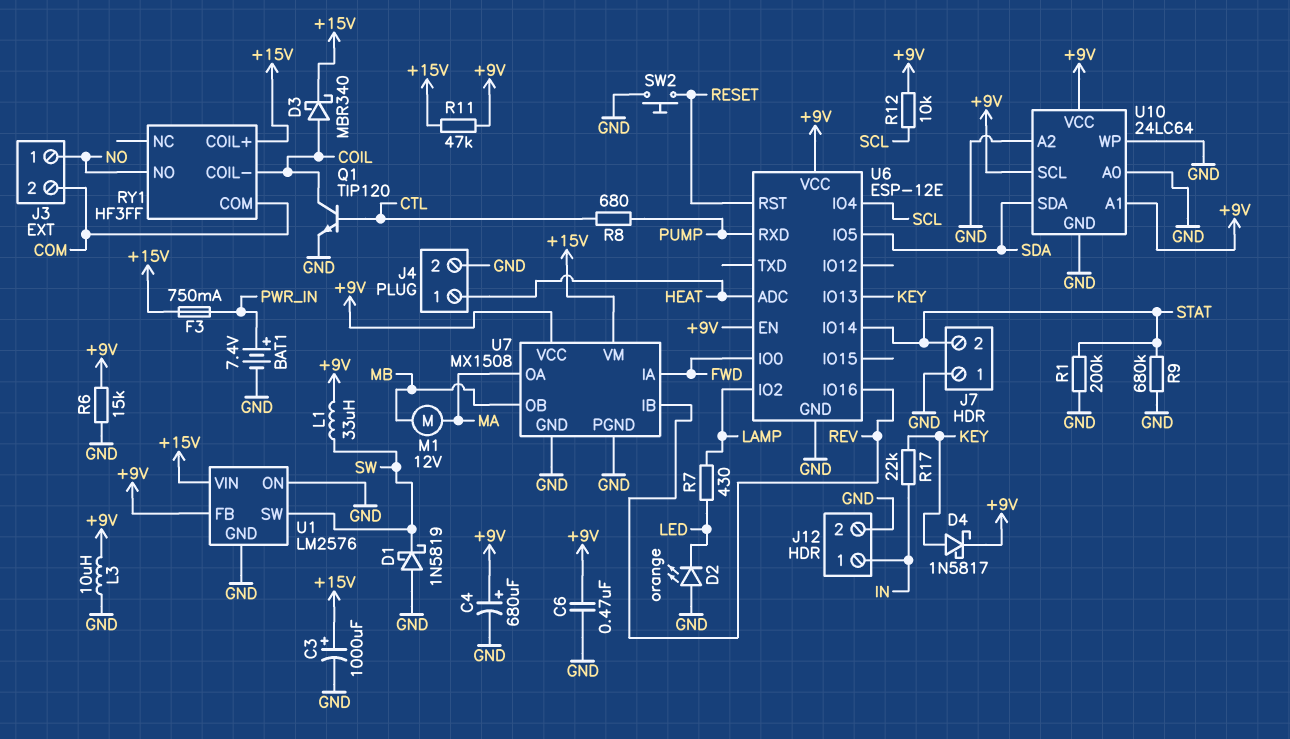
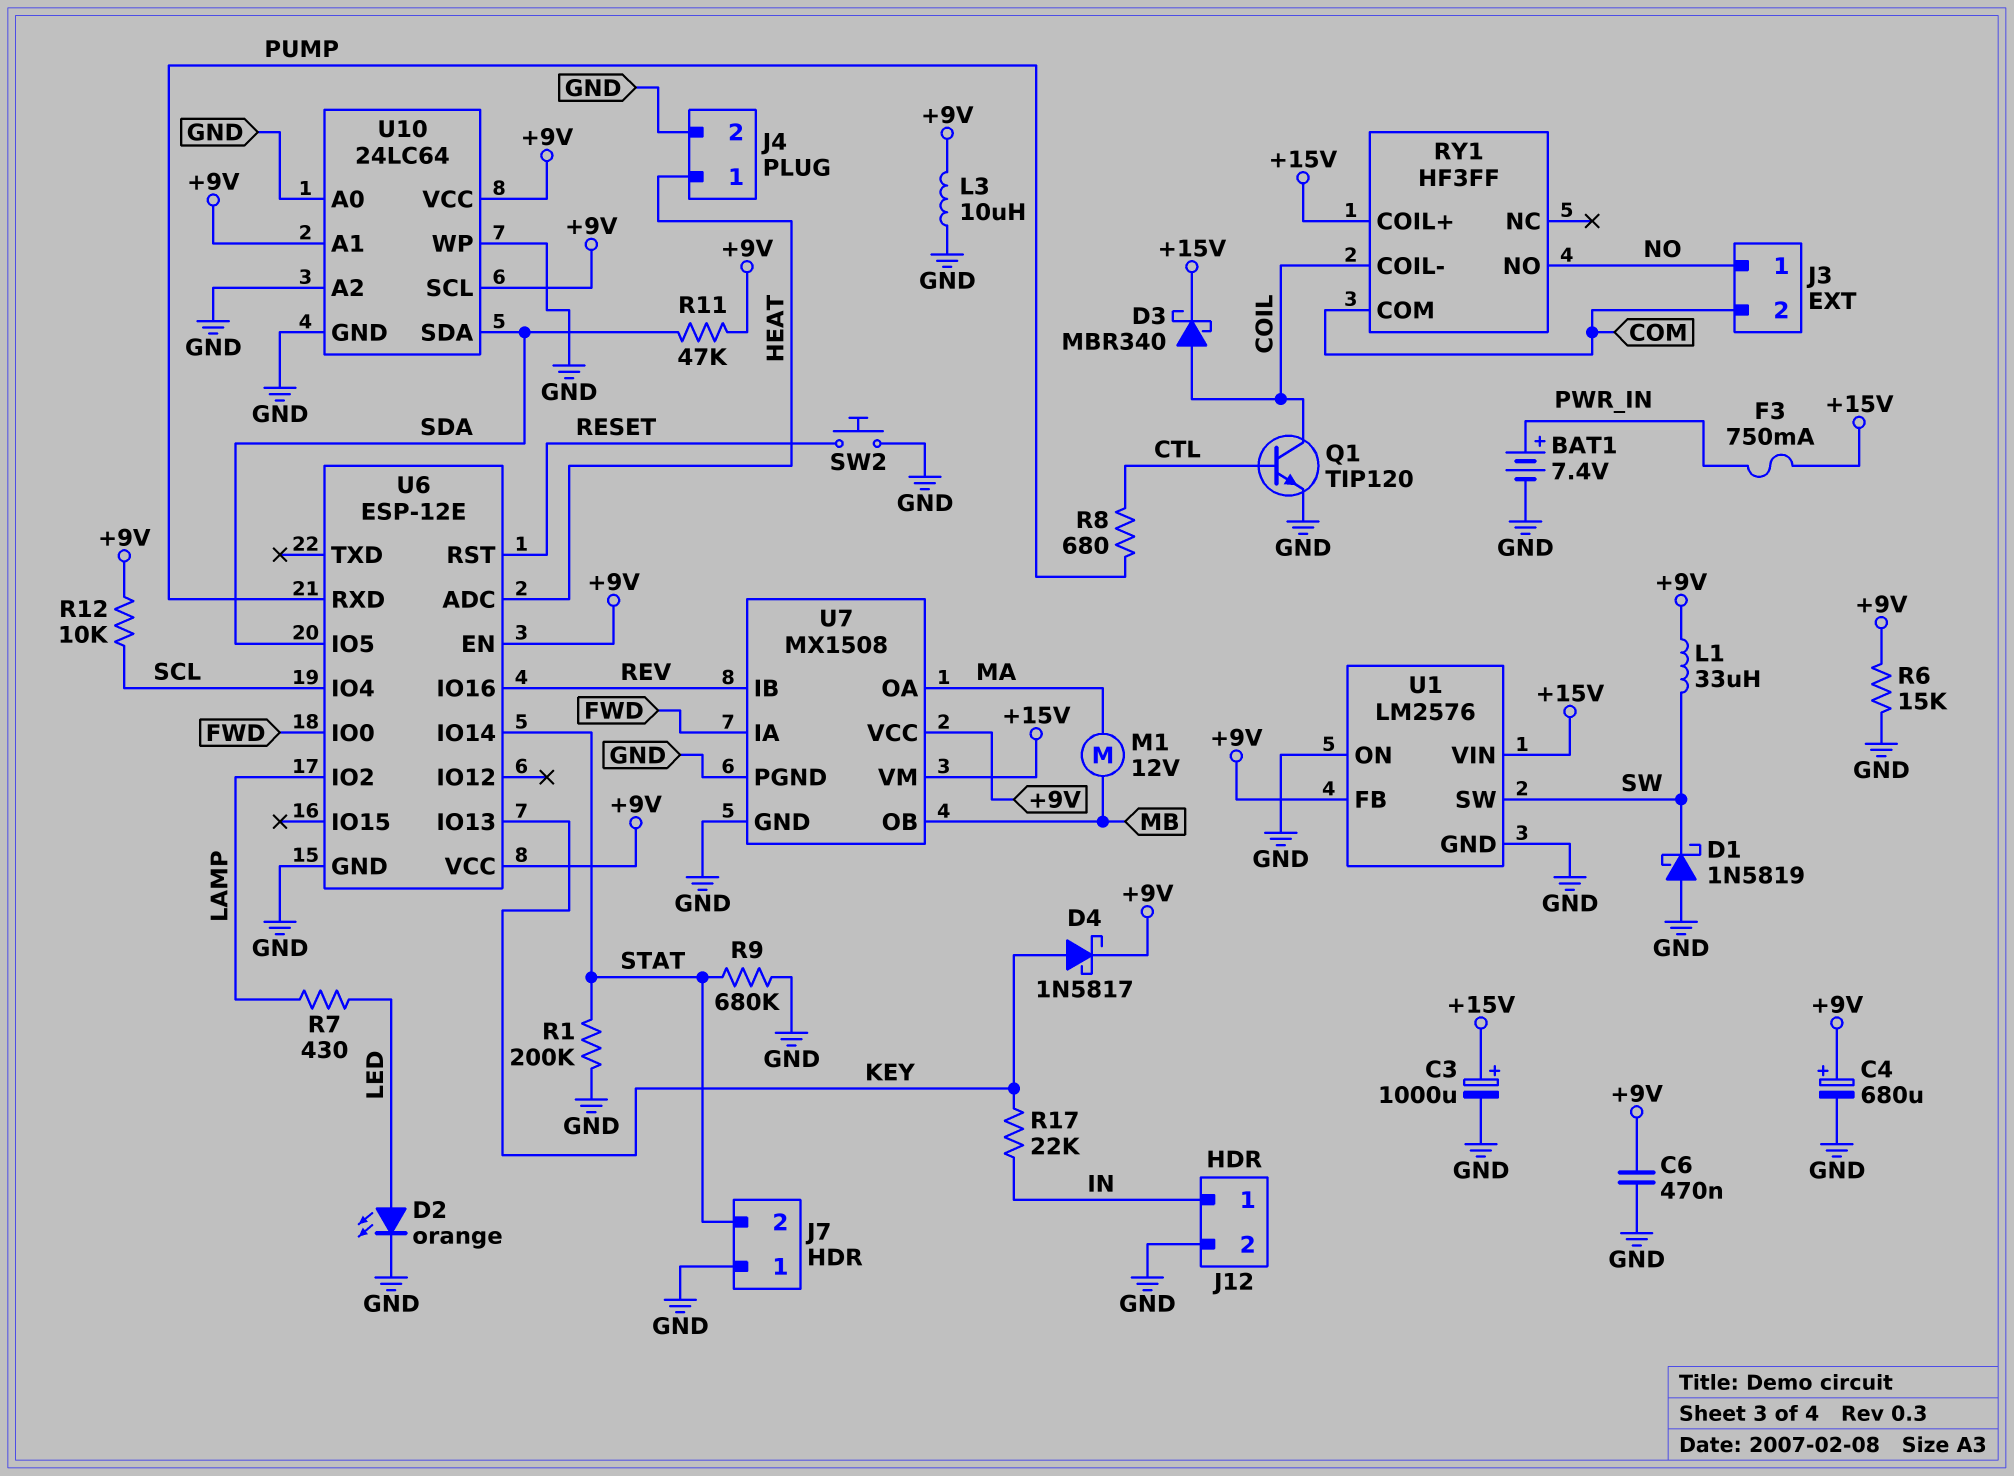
D2: LED orange (A GND, K LED) -> LED orange (A LED, K GND)
R11: 47k (+9V, +15V) -> 47k (+9V, SDA)

